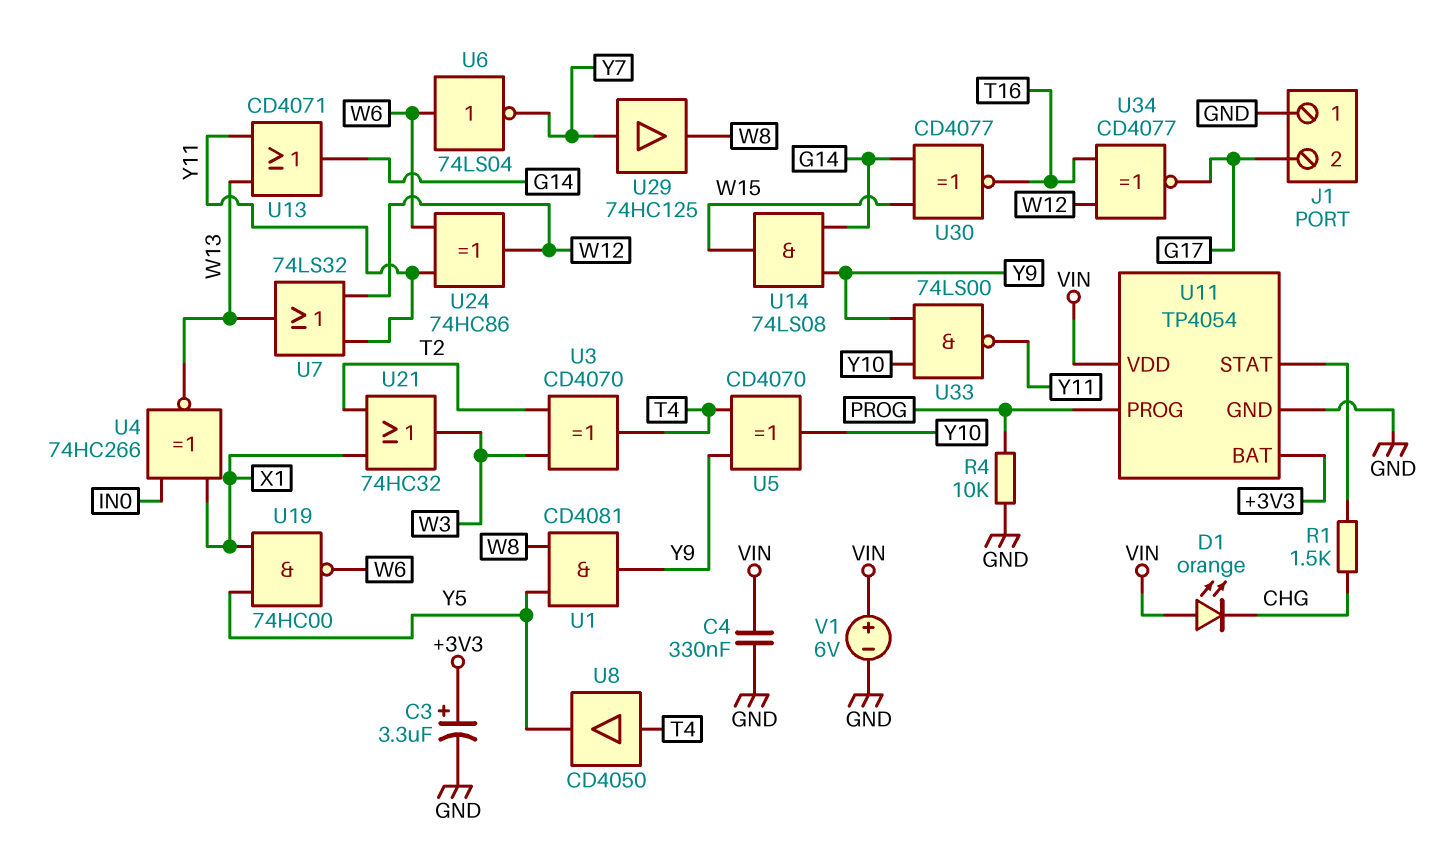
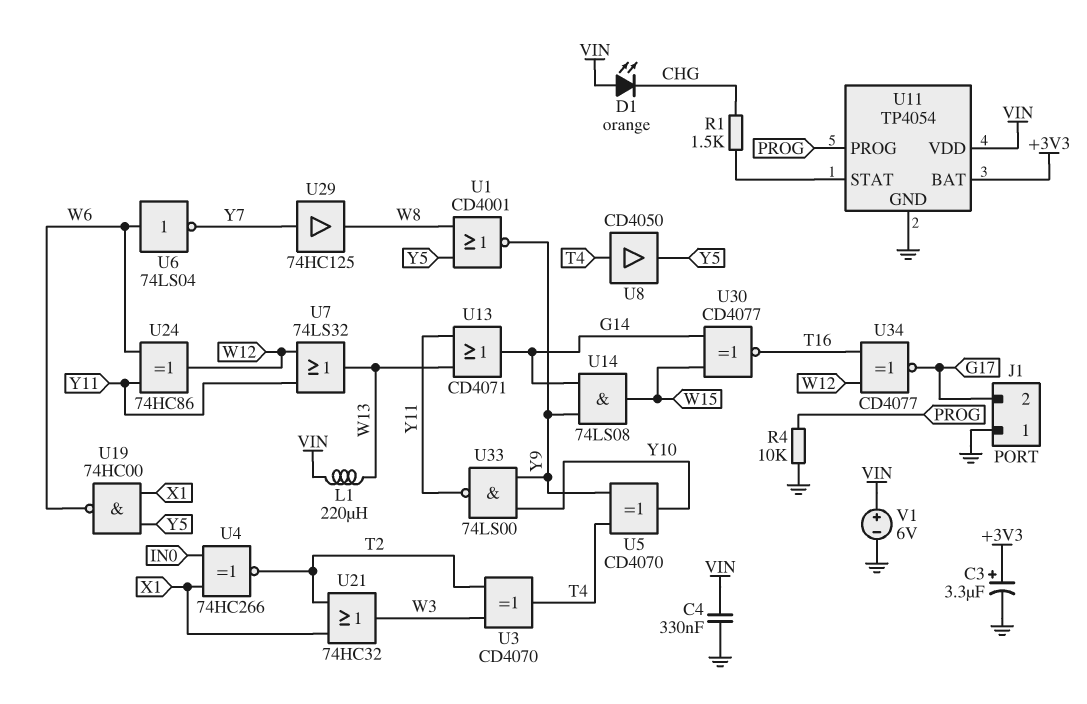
L1: none -> 220uH (VIN, W13)
U1: AND CD4081 (in W8, in Y5, out Y9) -> NOR CD4001 (in W8, in Y5, out Y9)
U4: XNOR 74HC266 (in IN0, in X1, out W13) -> XNOR 74HC266 (in IN0, in X1, out T2)

